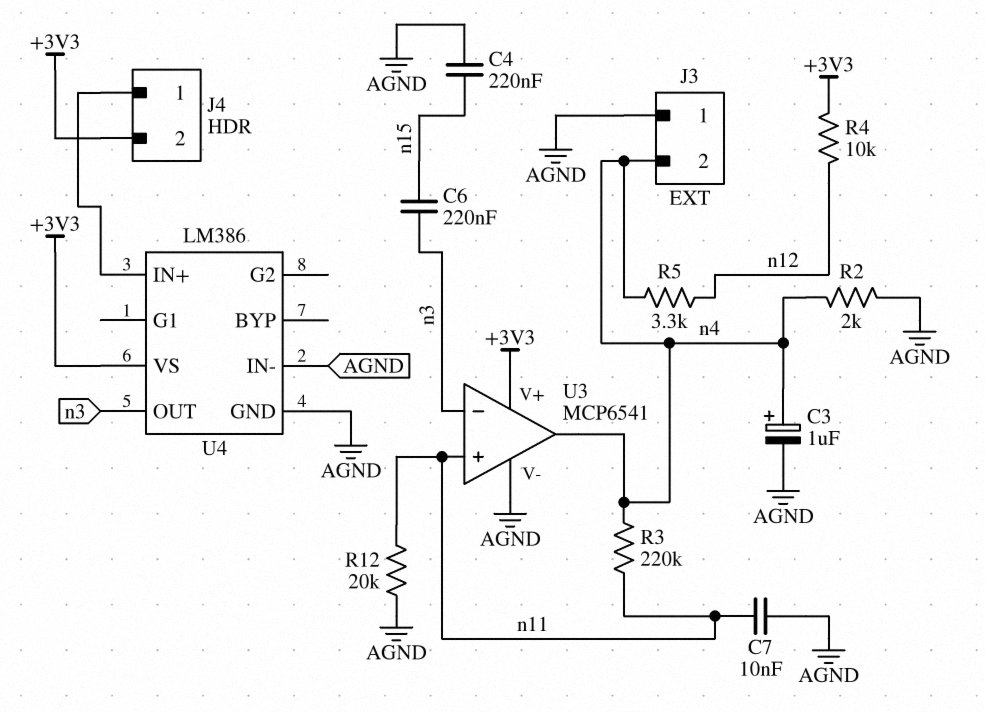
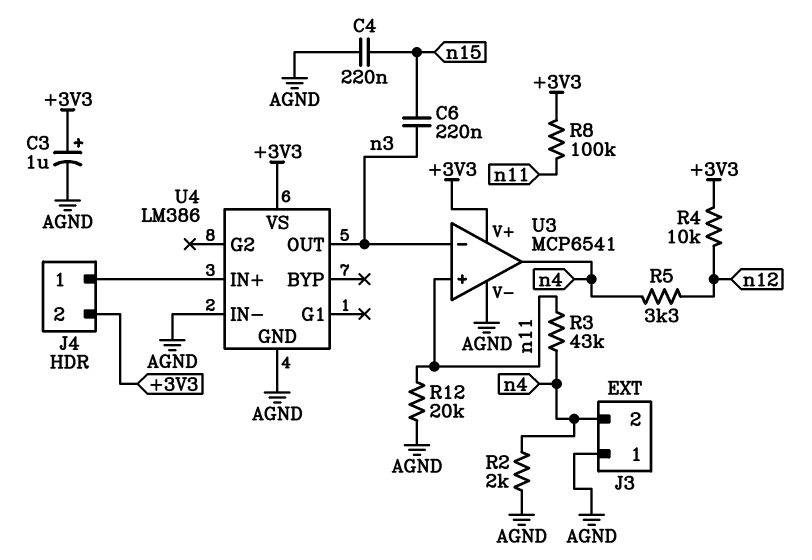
C3: 1uF (plus n4, minus AGND) -> 1uF (plus +3V3, minus AGND)
C7: 10nF (AGND, n11) -> none
R3: 220k (n4, n11) -> 43k (n4, n11)
R8: none -> 100k (+3V3, n11)

